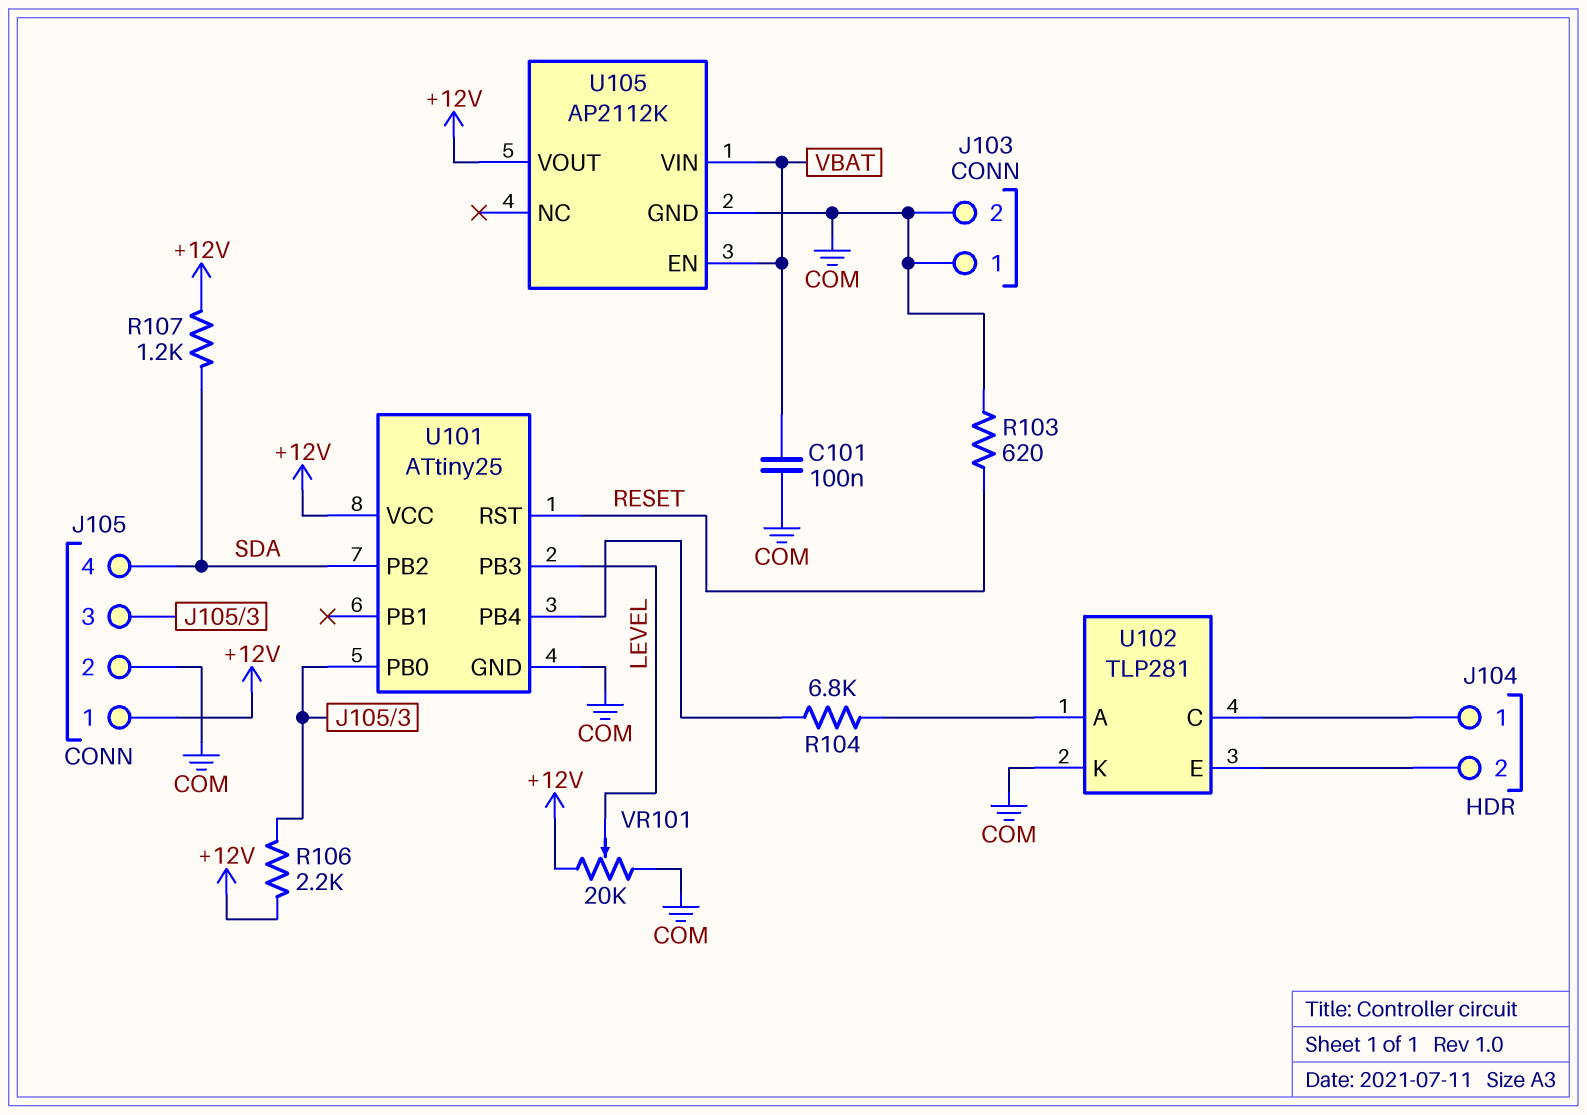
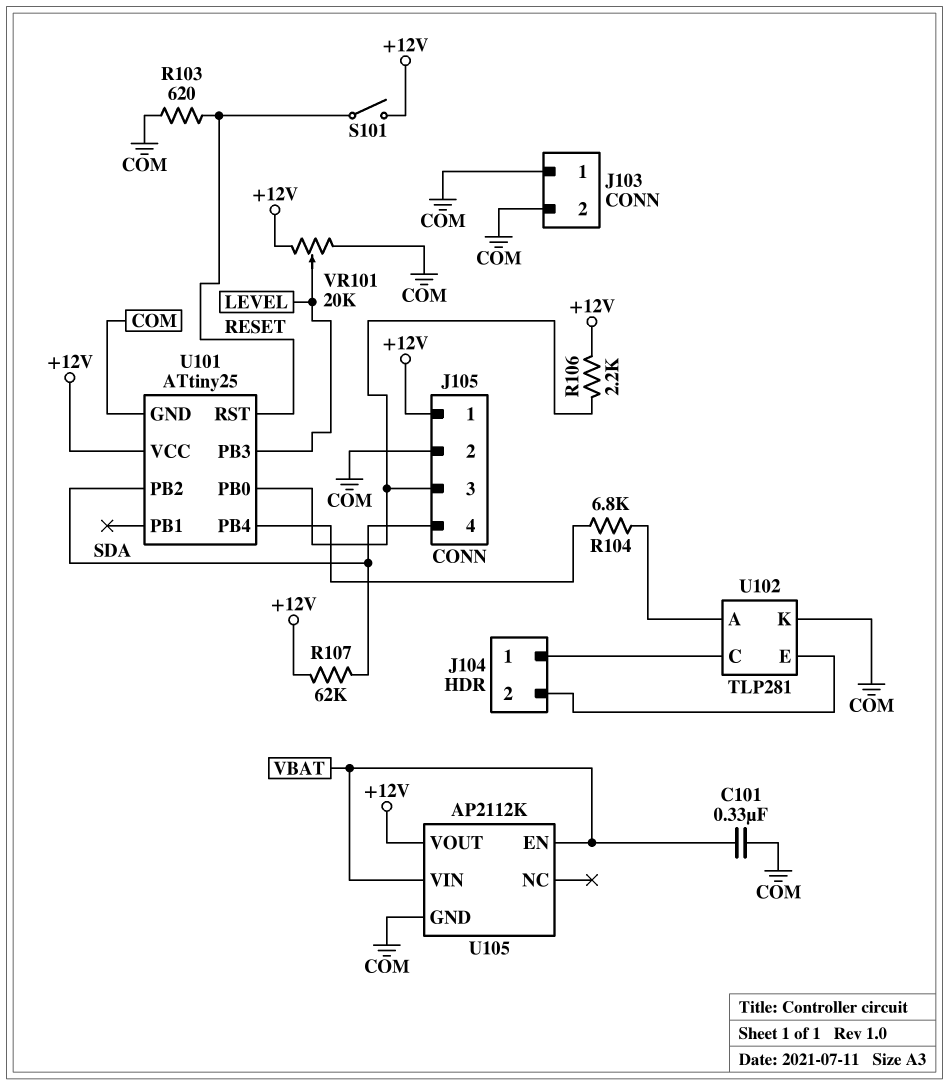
C101: 100nF (COM, VBAT) -> 330nF (COM, VBAT)
R107: 1.2k (+12V, SDA) -> 62k (+12V, SDA)
S101: none -> switch (+12V, RESET)

